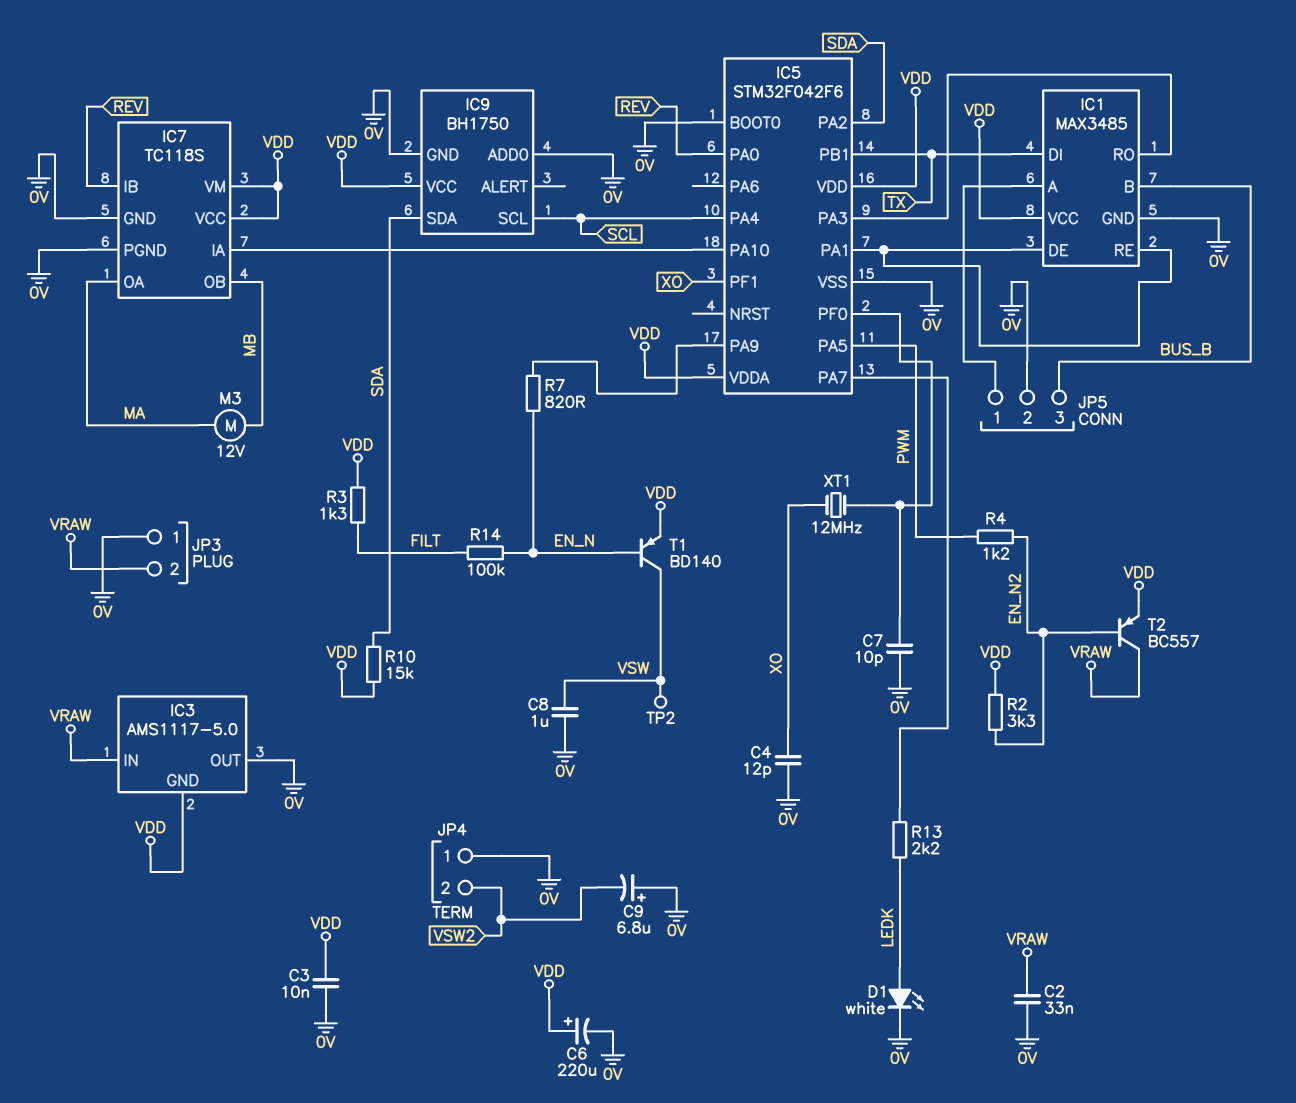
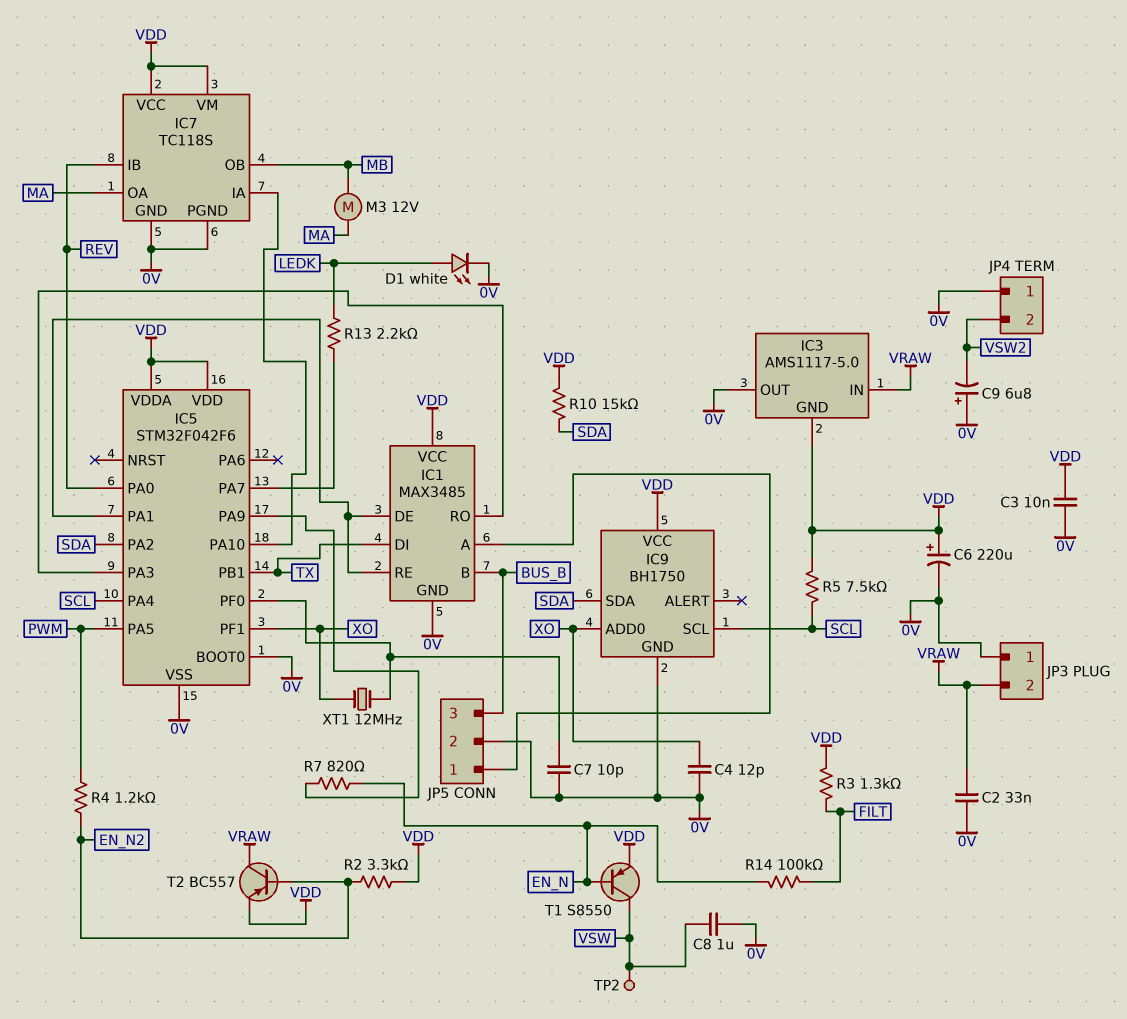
IC9 pin ADD0: 0V -> XO
R5: none -> 7.5k (SCL, VDD)
T1: PNP BD140 (B EN_N, C VSW, E VDD) -> PNP S8550 (B EN_N, C VSW, E VDD)

